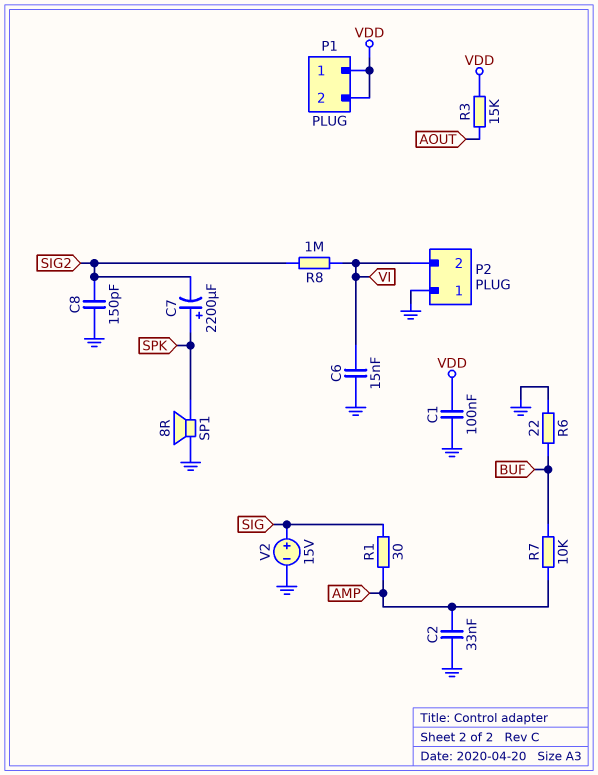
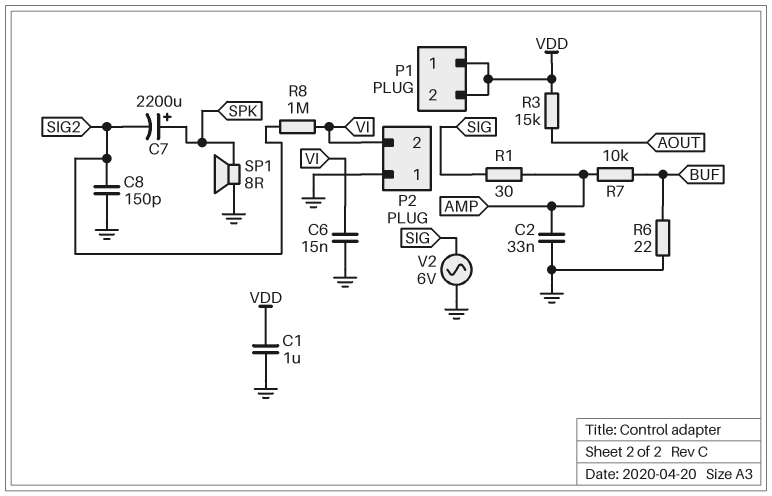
C1: 100nF (GND, VDD) -> 1uF (GND, VDD)
V2: 15V (plus SIG, minus GND) -> AC 6V (GND, SIG)

